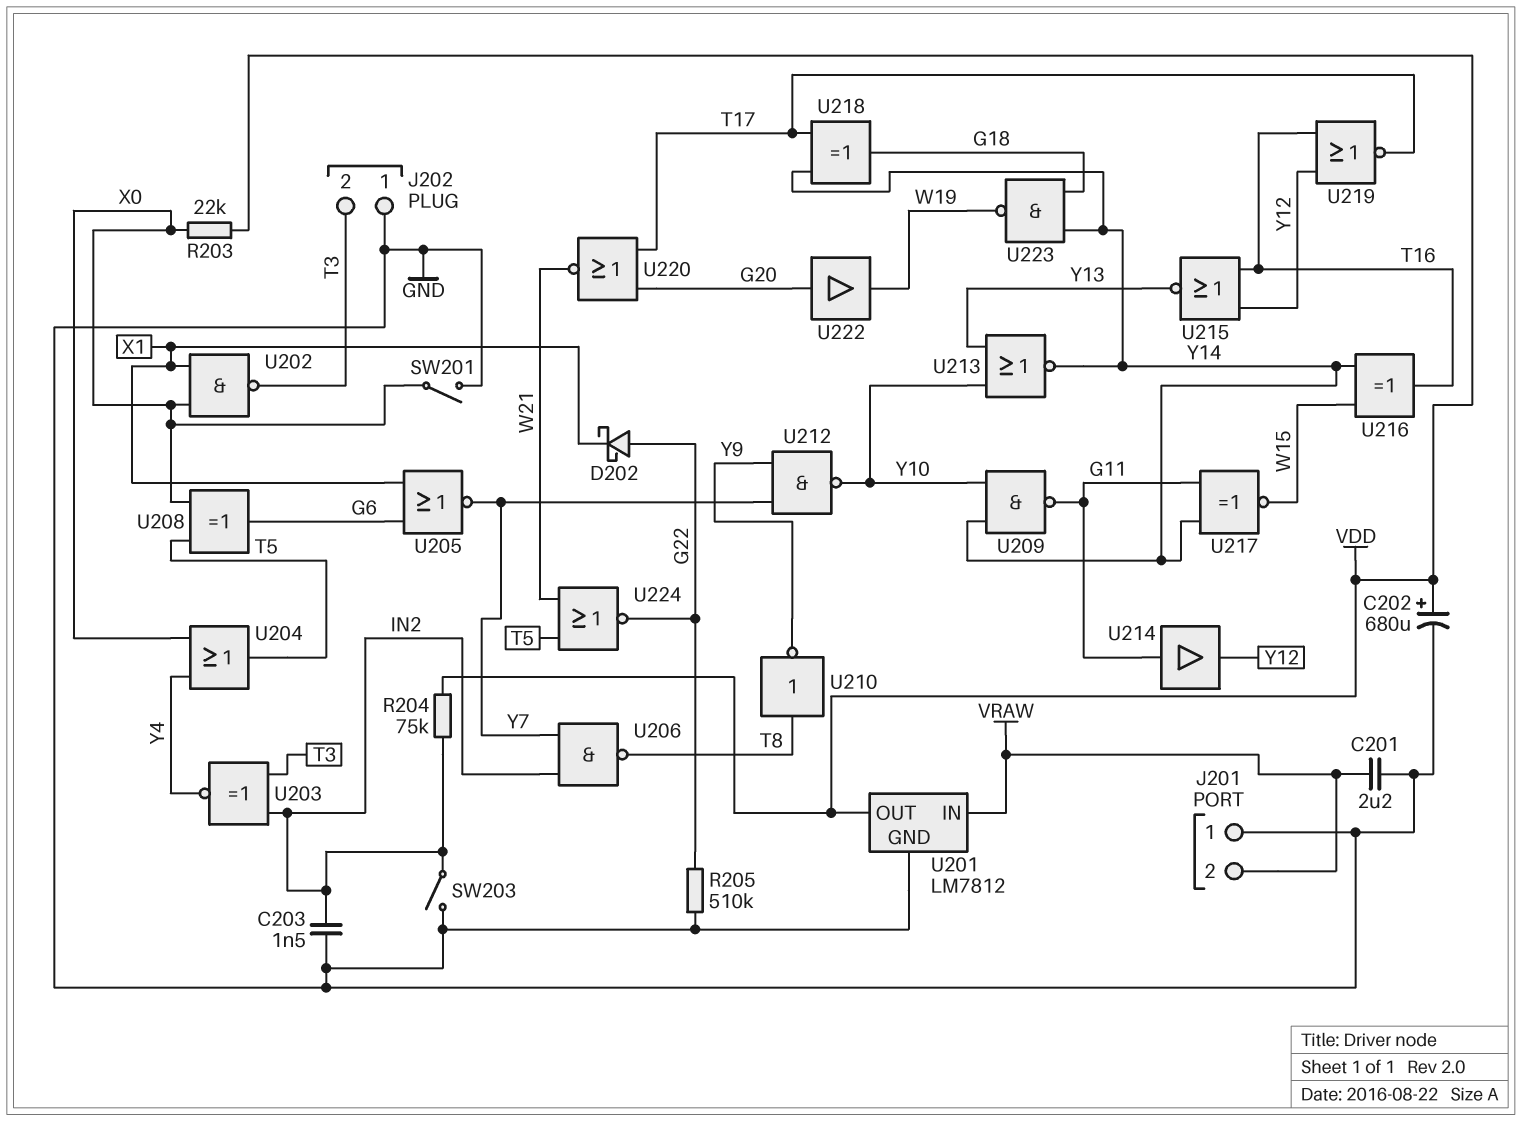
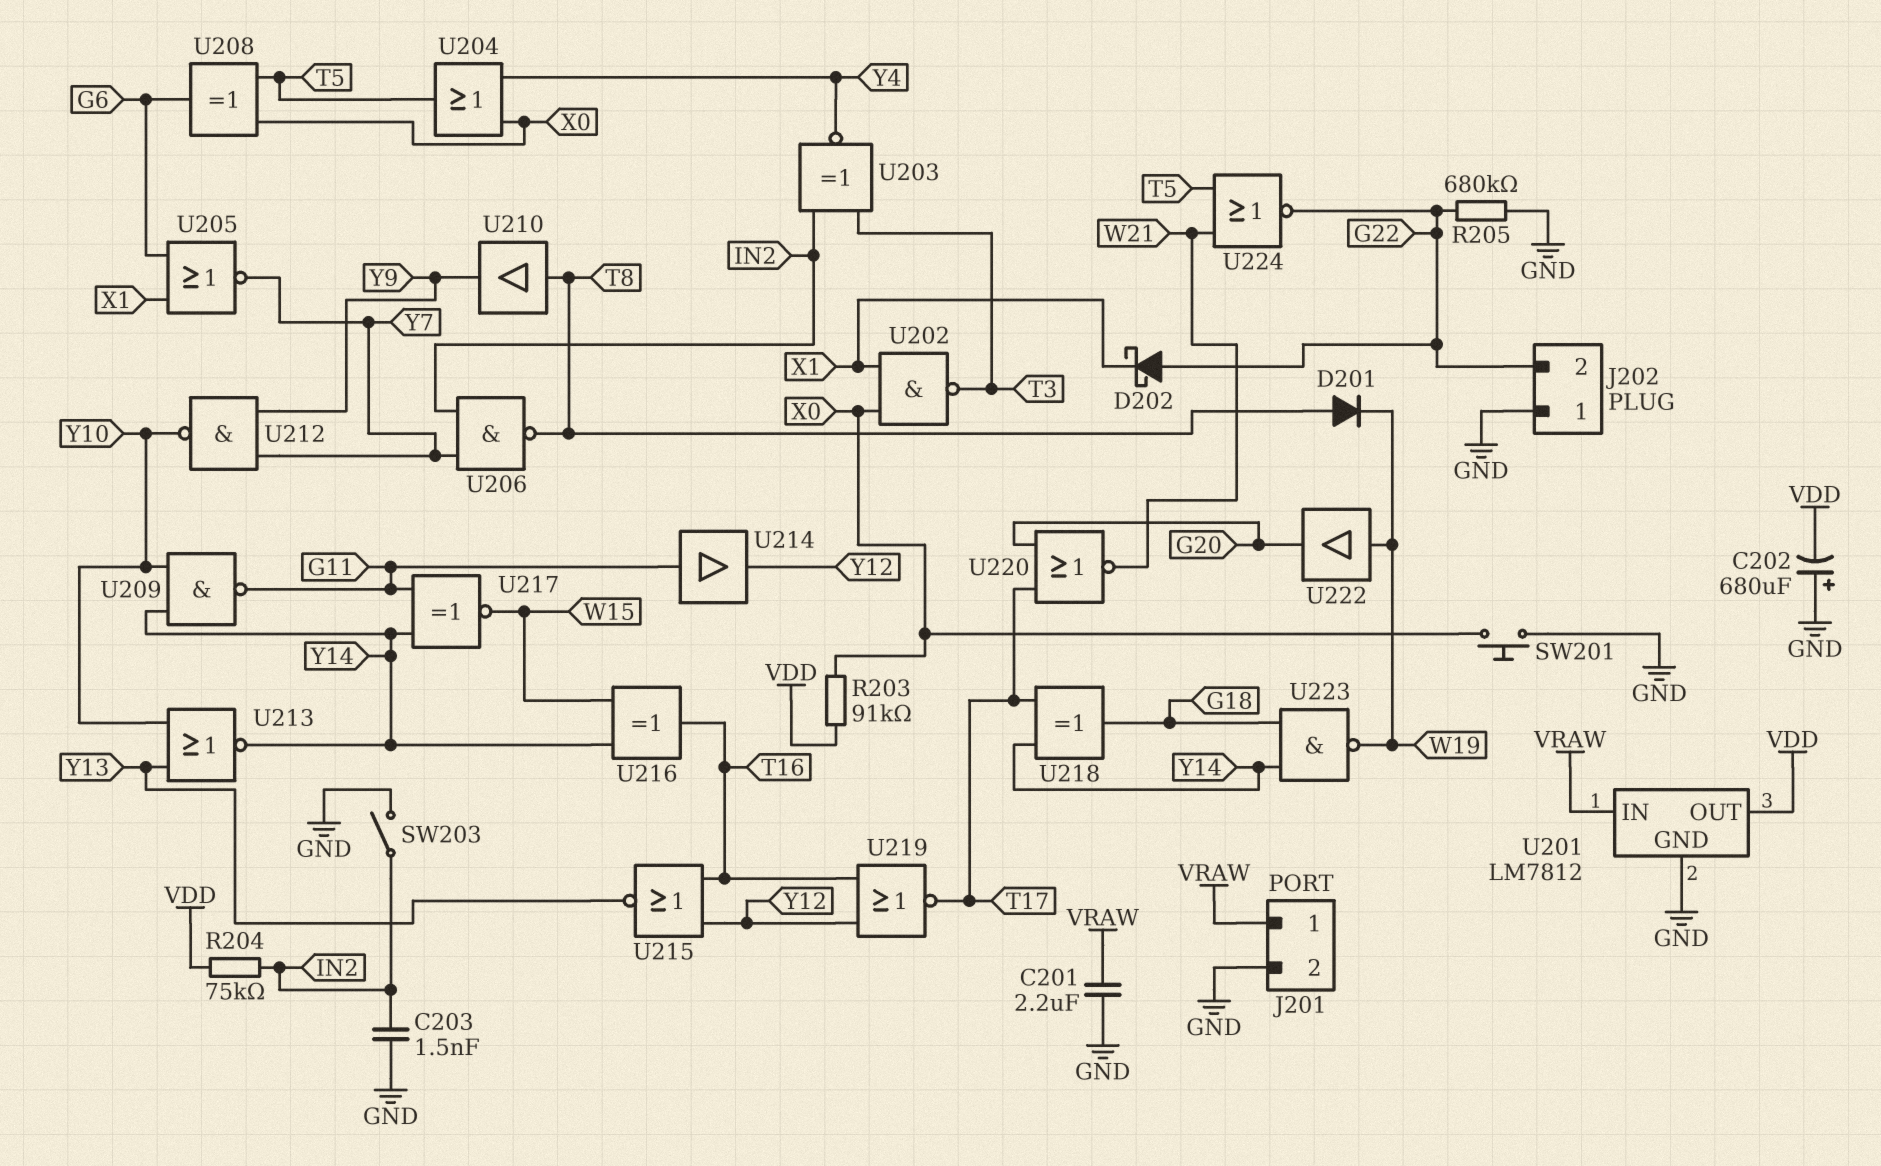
C202: 680uF (plus VDD, minus GND) -> 680uF (plus GND, minus VDD)
D201: none -> diode (A T8, K W19)
J201 pin 1: GND -> VRAW
J201 pin 2: VRAW -> GND
J202 pin 2: T3 -> G22
R203: 22k (VDD, X0) -> 91k (VDD, X0)
R205: 510k (G22, GND) -> 680k (G22, GND)
SW201: switch (GND, X0) -> button (GND, X0)
U210: NOT (in T8, out Y9) -> buffer (in T8, out Y9)
U222: buffer (in G20, out W19) -> buffer (in W19, out G20)

